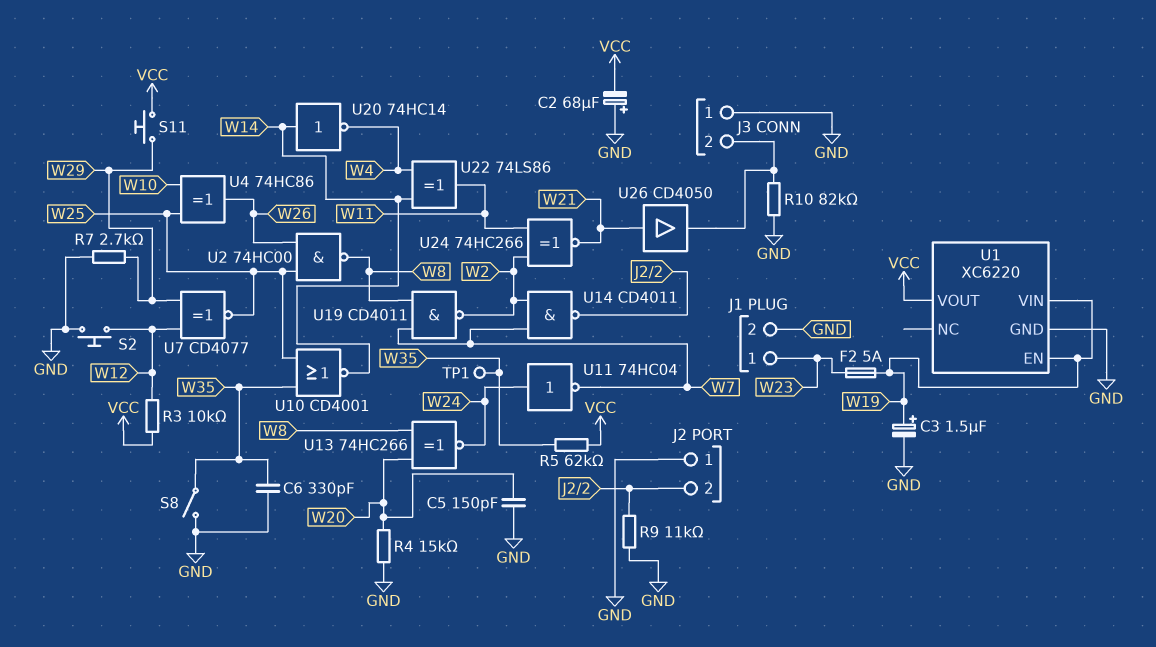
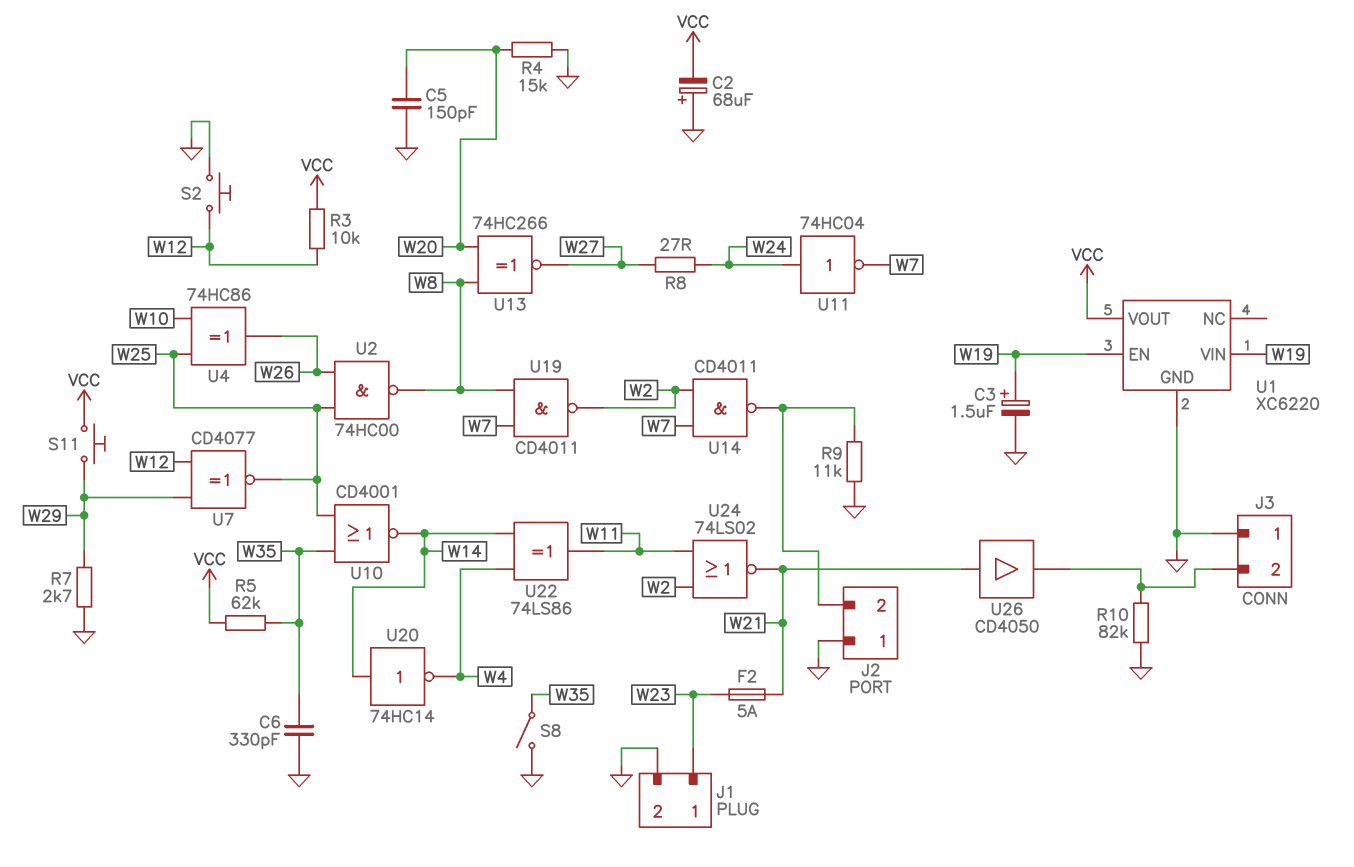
F2: 5A (W19, W23) -> 5A (W21, W23)
R8: none -> 27 (W24, W27)
TP1: test point (W35) -> none
U13: XNOR 74HC266 (in W8, in W20, out W24) -> XNOR 74HC266 (in W8, in W20, out W27)
U24: XNOR 74HC266 (in W2, in W11, out W21) -> NOR 74LS02 (in W2, in W11, out W21)

